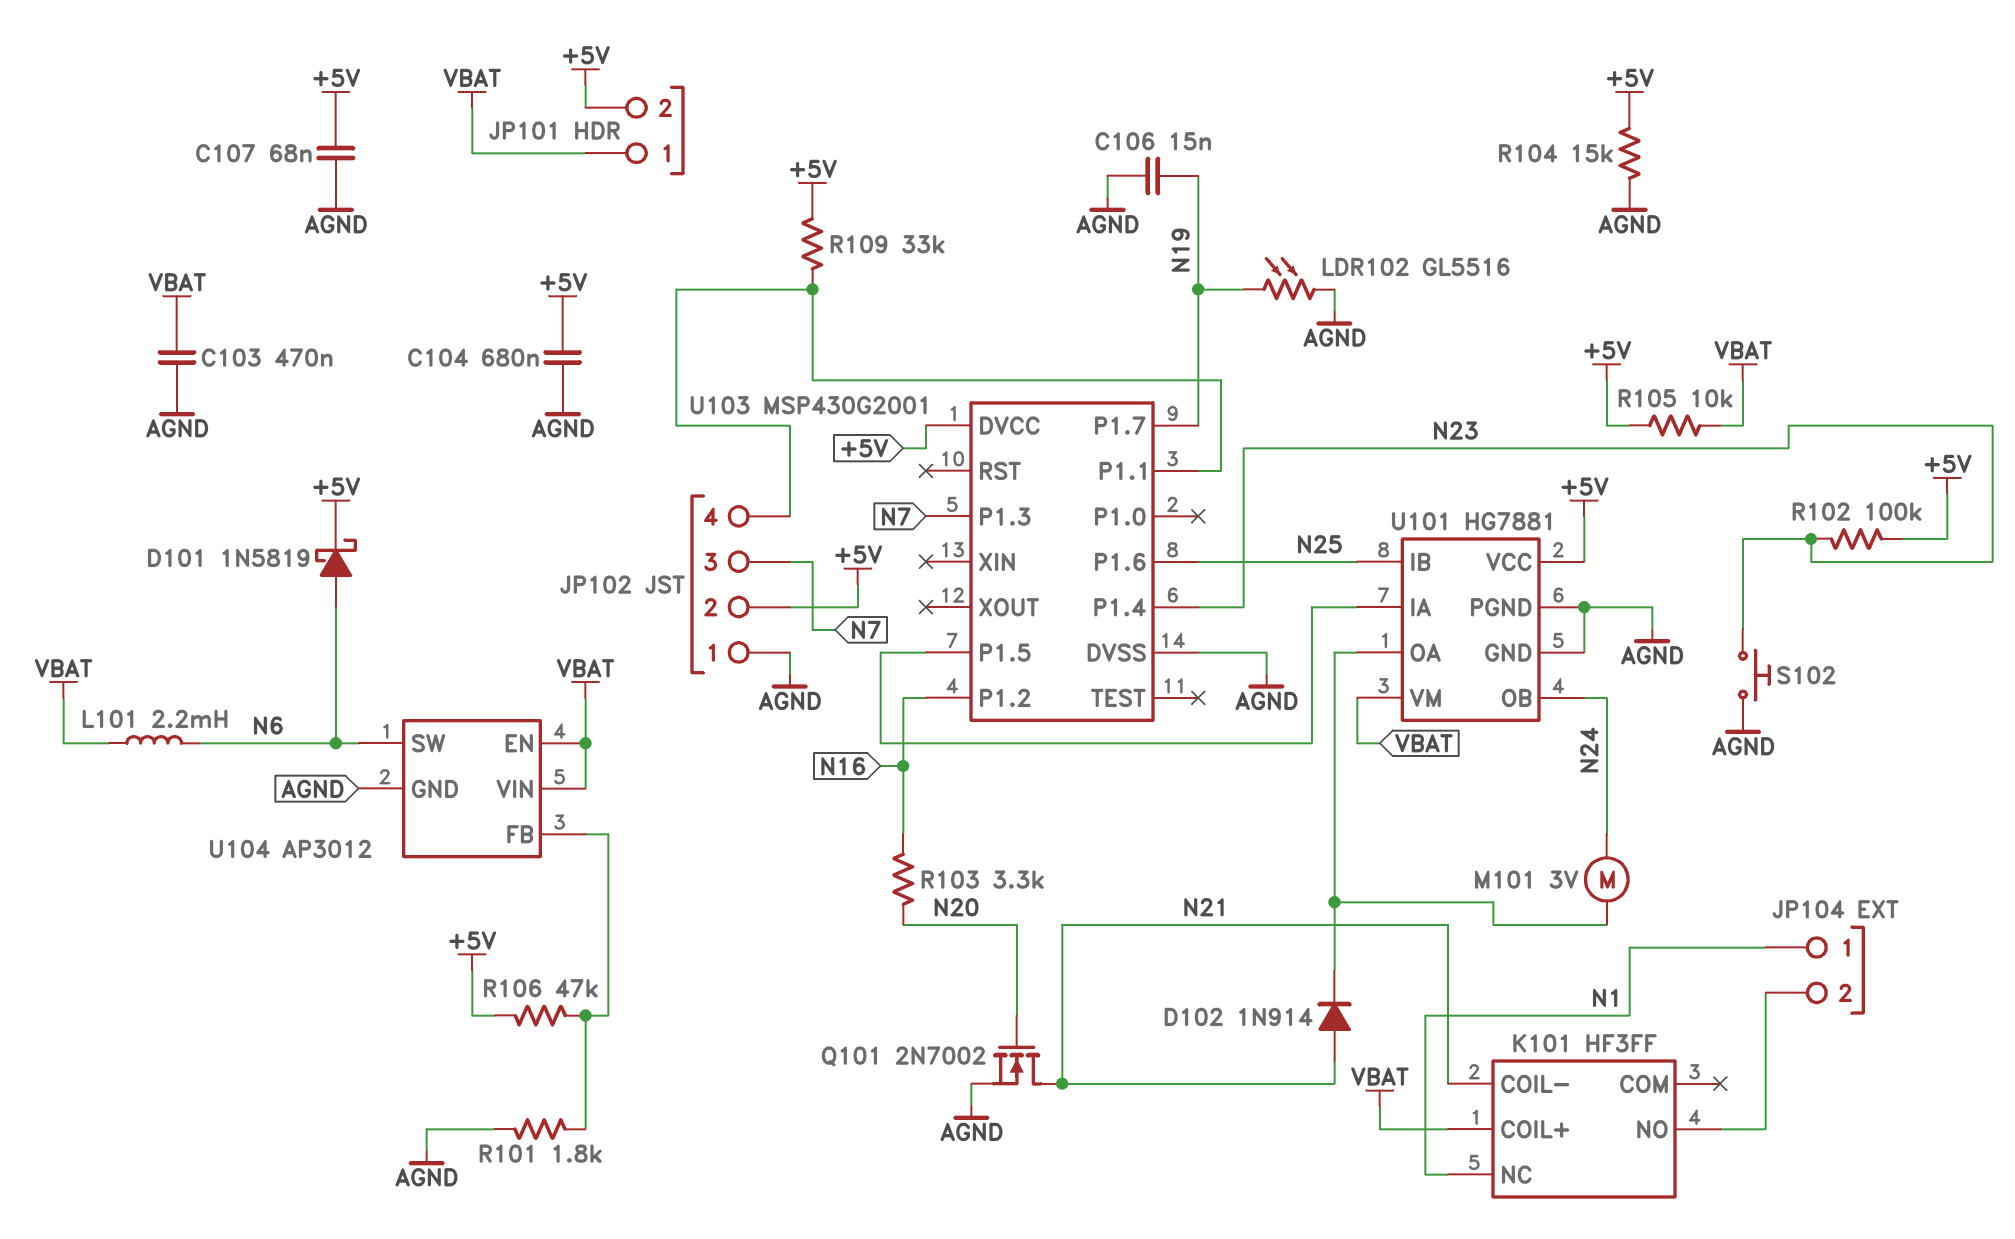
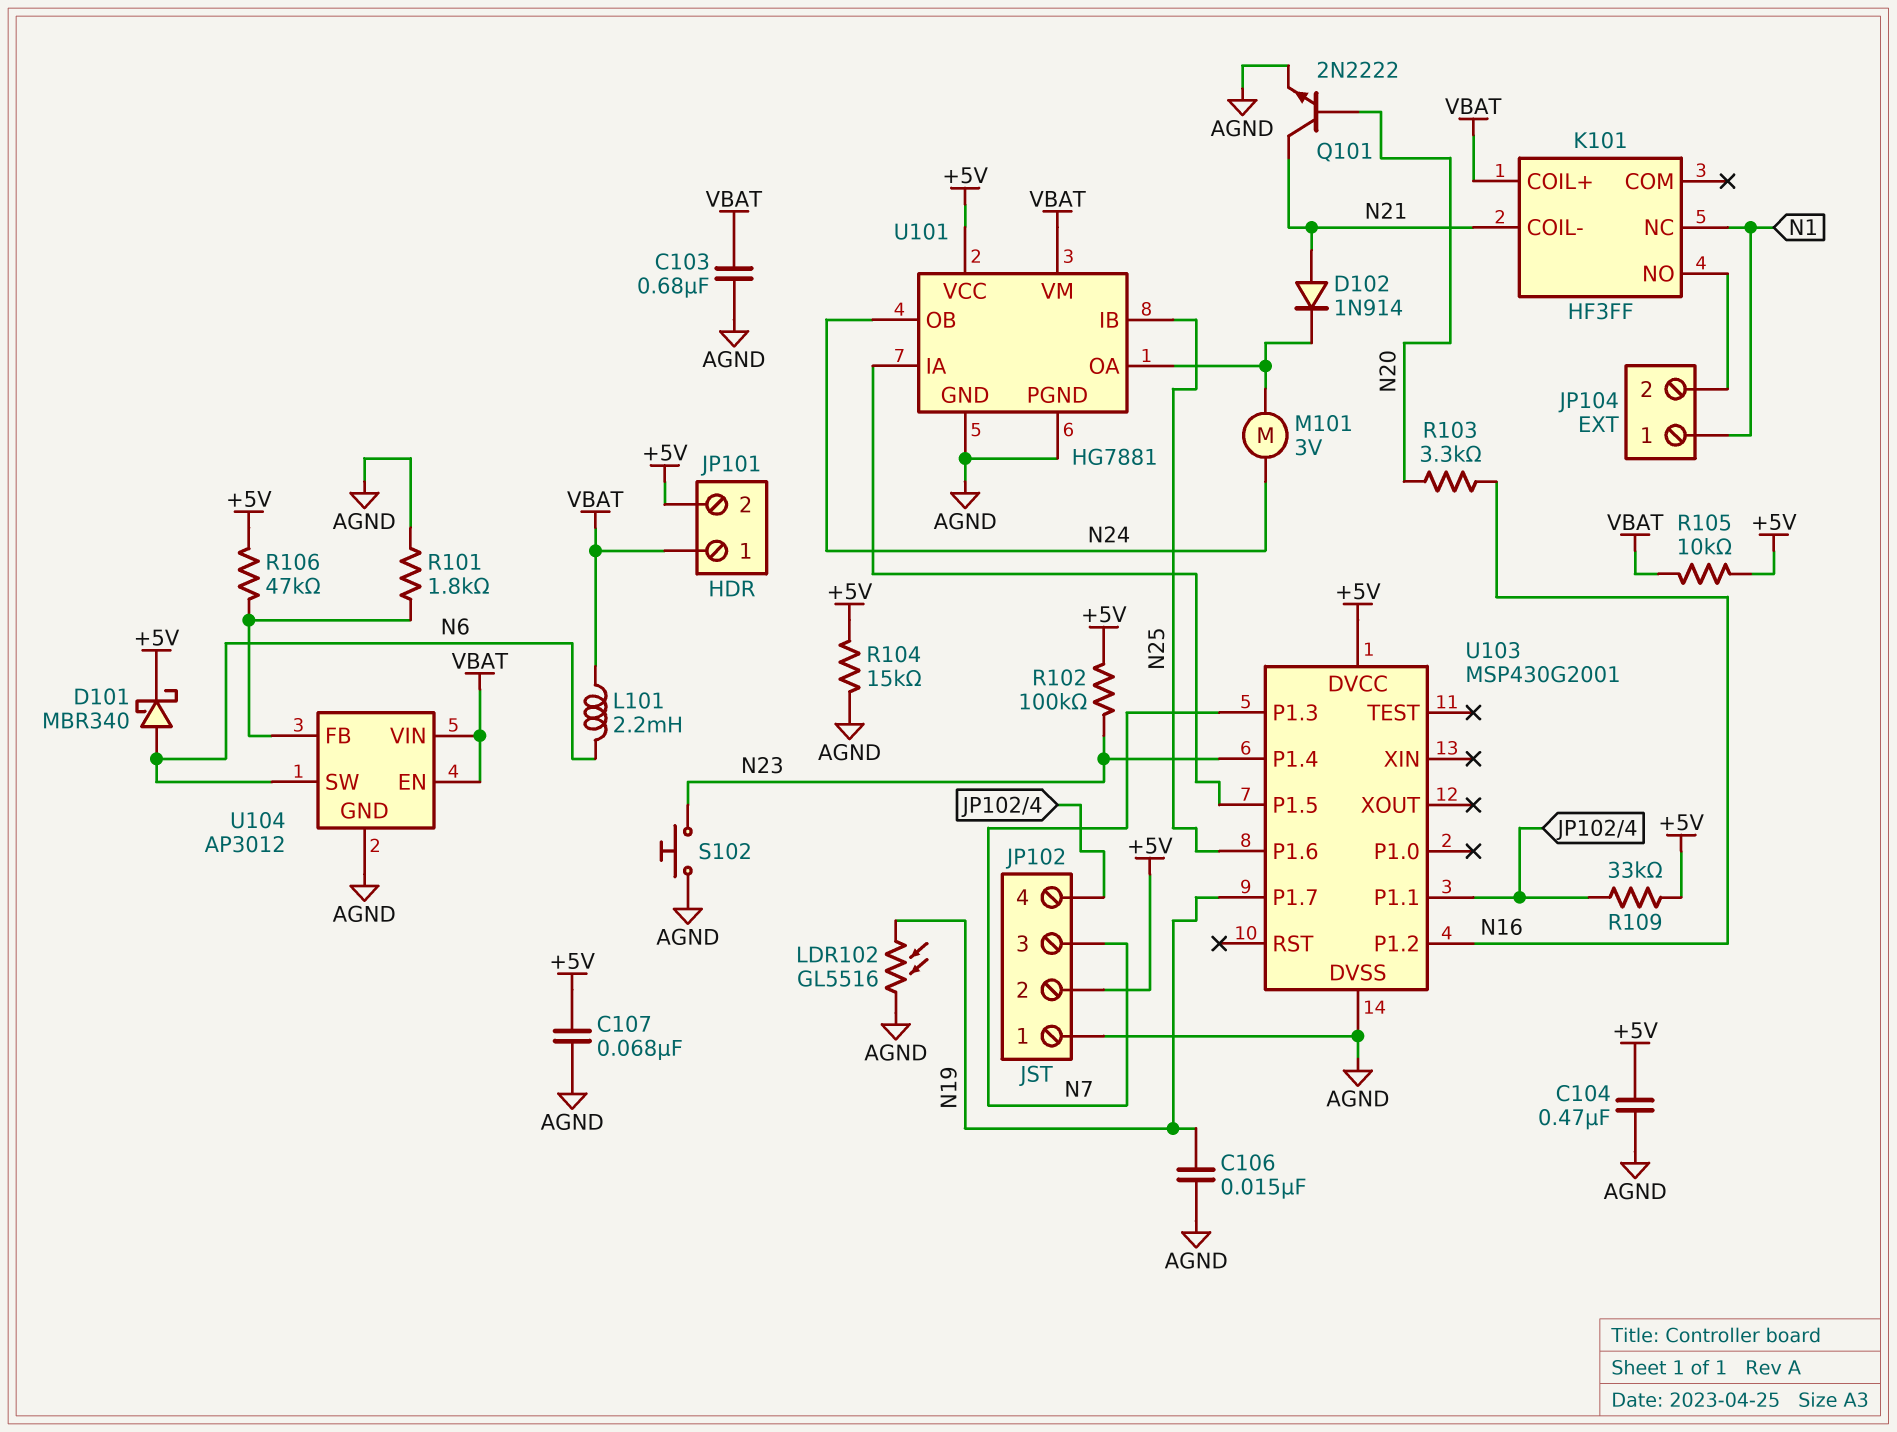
C103: 470nF (AGND, VBAT) -> 680nF (AGND, VBAT)
C104: 680nF (+5V, AGND) -> 470nF (+5V, AGND)
D101: schottky 1N5819 (A N6, K +5V) -> schottky MBR340 (A N6, K +5V)
Q101: NMOS 2N7002 (G N20, D N21, S AGND) -> NPN 2N2222 (B N20, C N21, E AGND)

